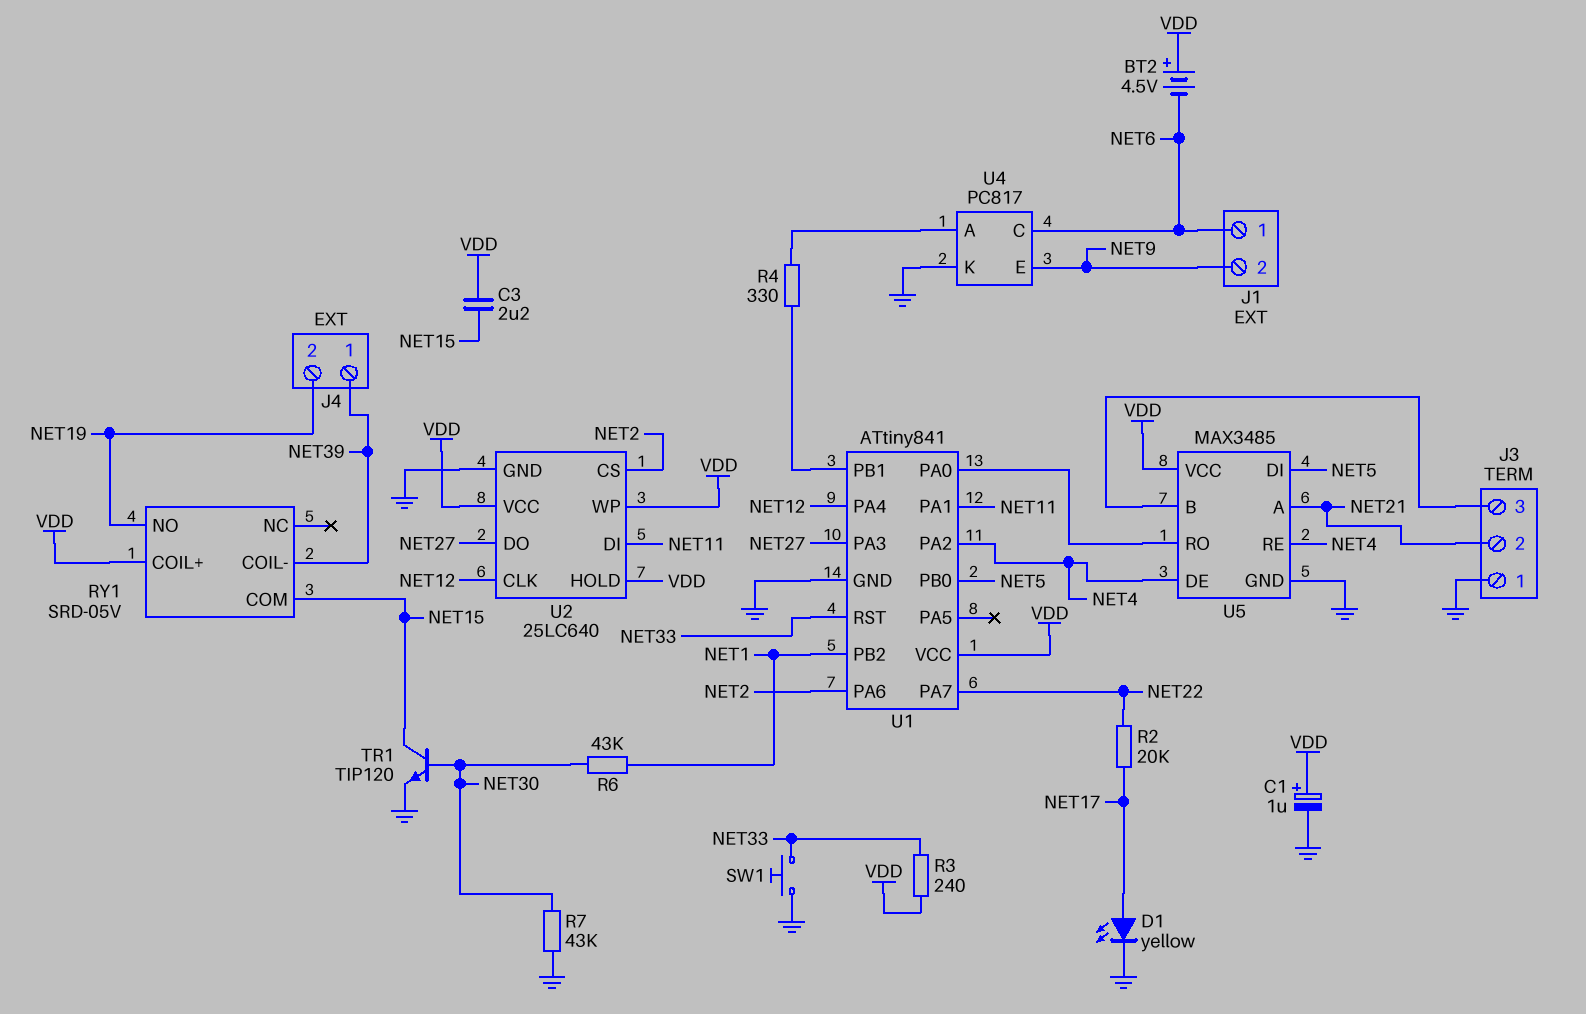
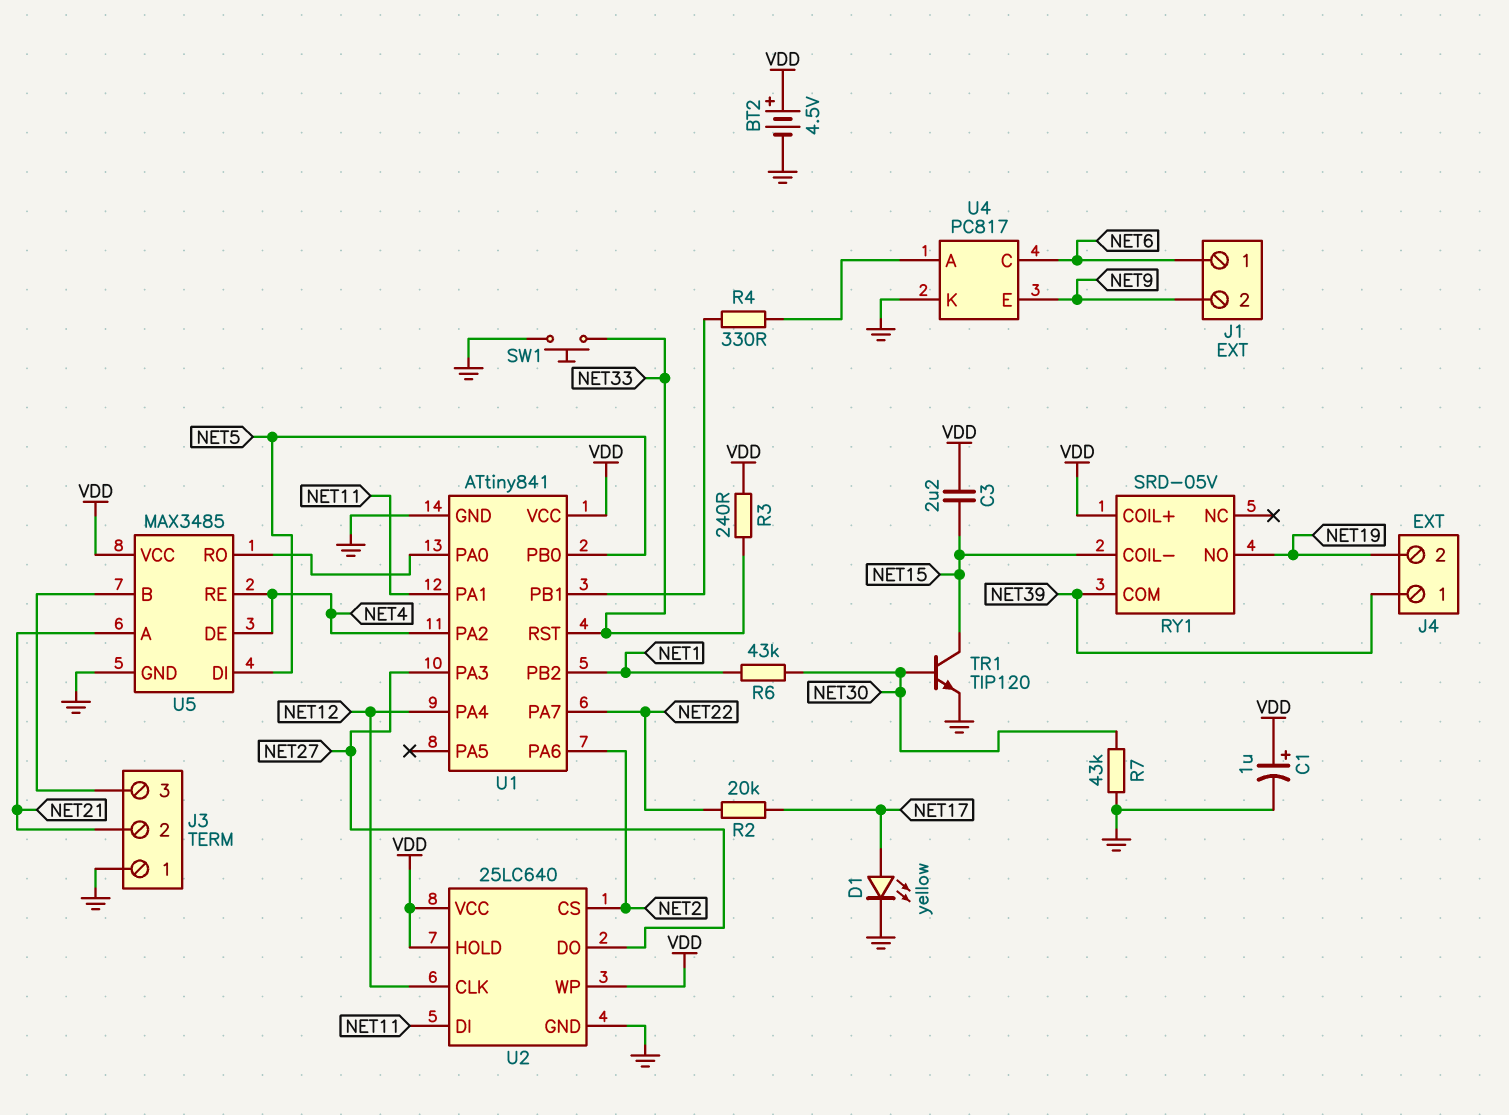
BT2: 4.5V (plus VDD, minus NET6) -> 4.5V (plus VDD, minus GND)
RY1 pin COIL-: NET39 -> NET15
RY1 pin COM: NET15 -> NET39

